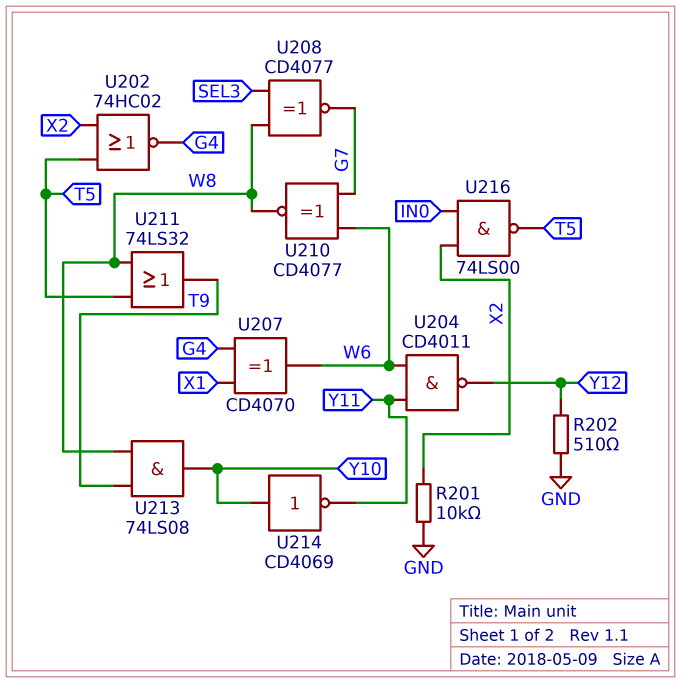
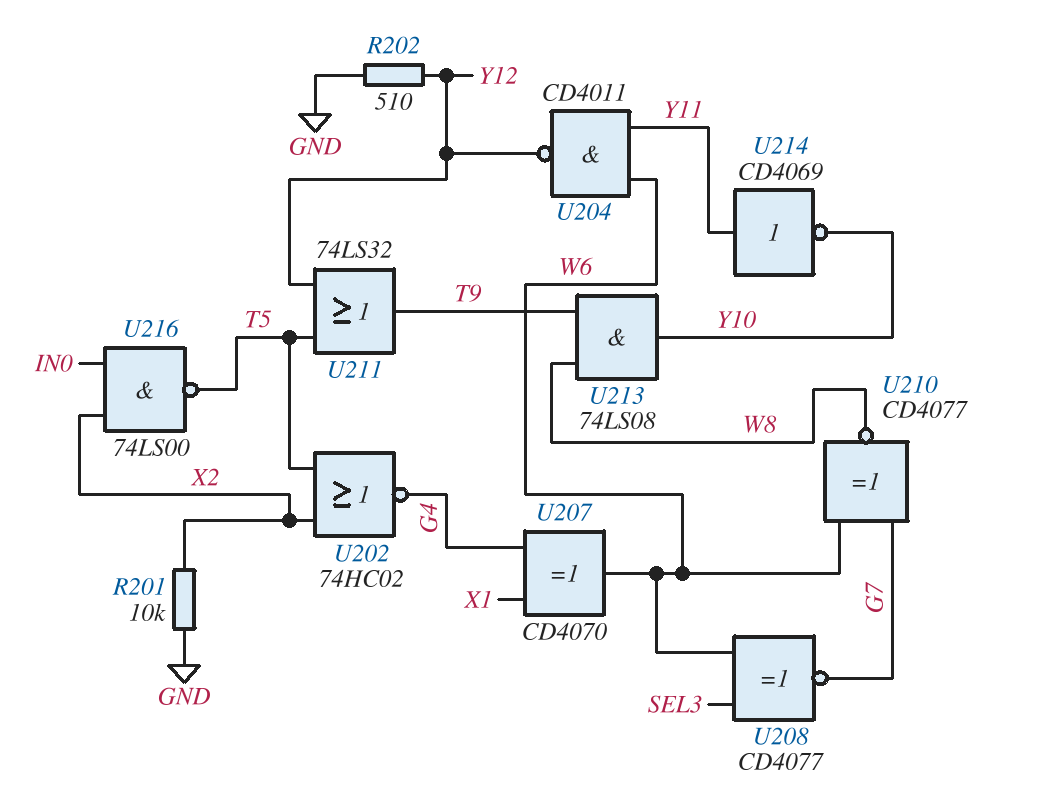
U208: XNOR CD4077 (in SEL3, in W8, out G7) -> XNOR CD4077 (in SEL3, in W6, out G7)
U211: OR 74LS32 (in T5, in W8, out T9) -> OR 74LS32 (in T5, in Y12, out T9)
U214: NOT CD4069 (in Y10, out Y11) -> NOT CD4069 (in Y11, out Y10)

